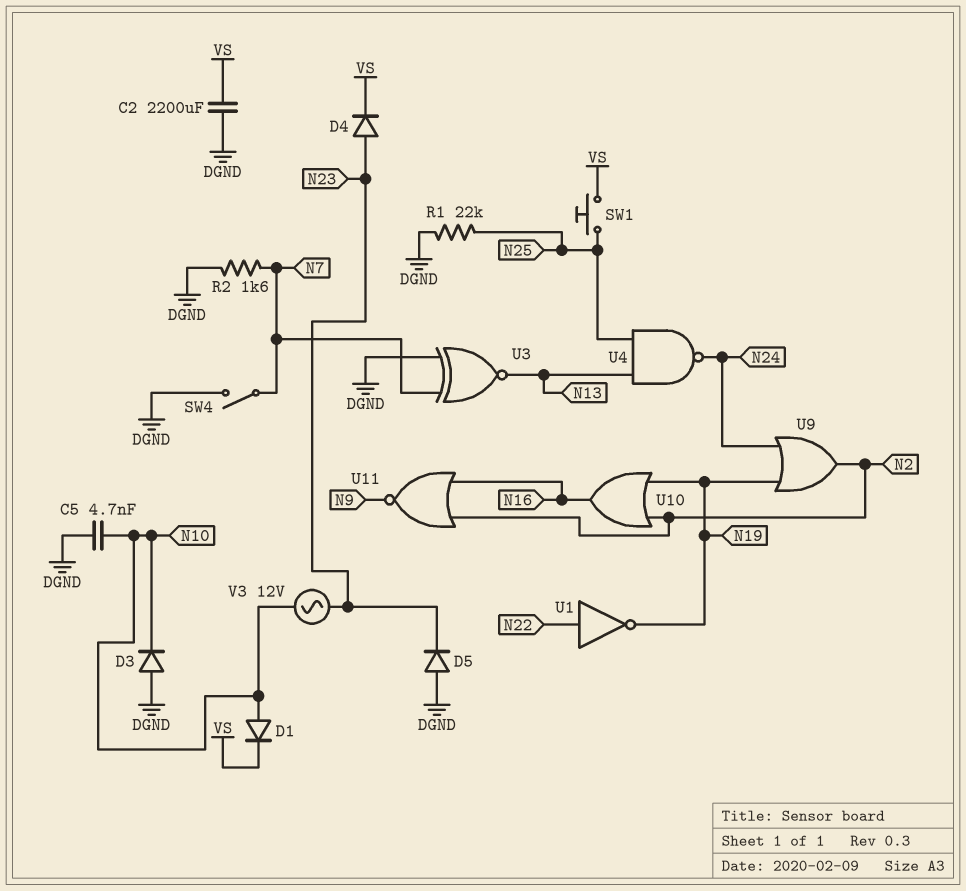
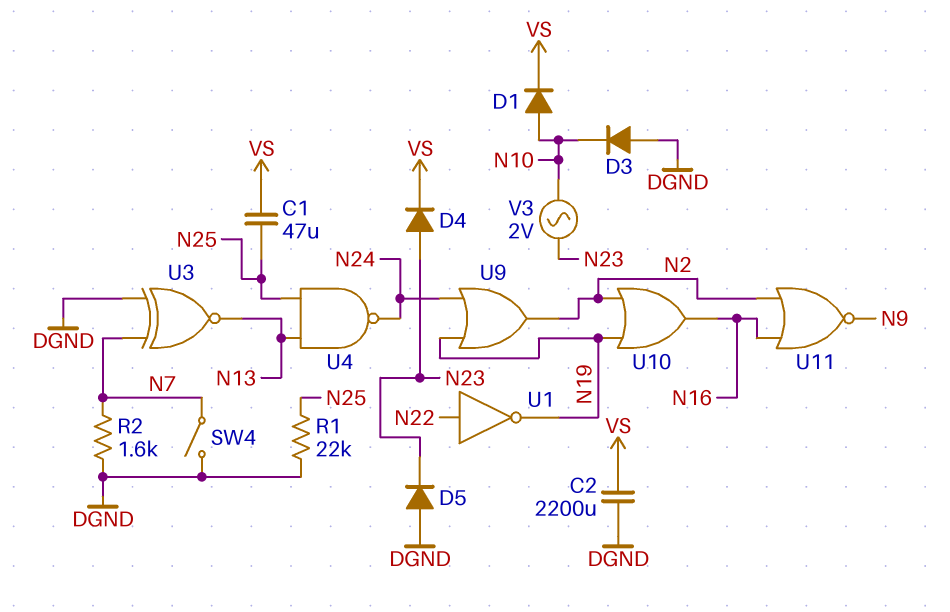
C1: none -> 47uF (N25, VS)
C5: 4.7nF (DGND, N10) -> none
SW1: button (N25, VS) -> none
V3: AC 12V (N10, N23) -> AC 2V (N10, N23)

